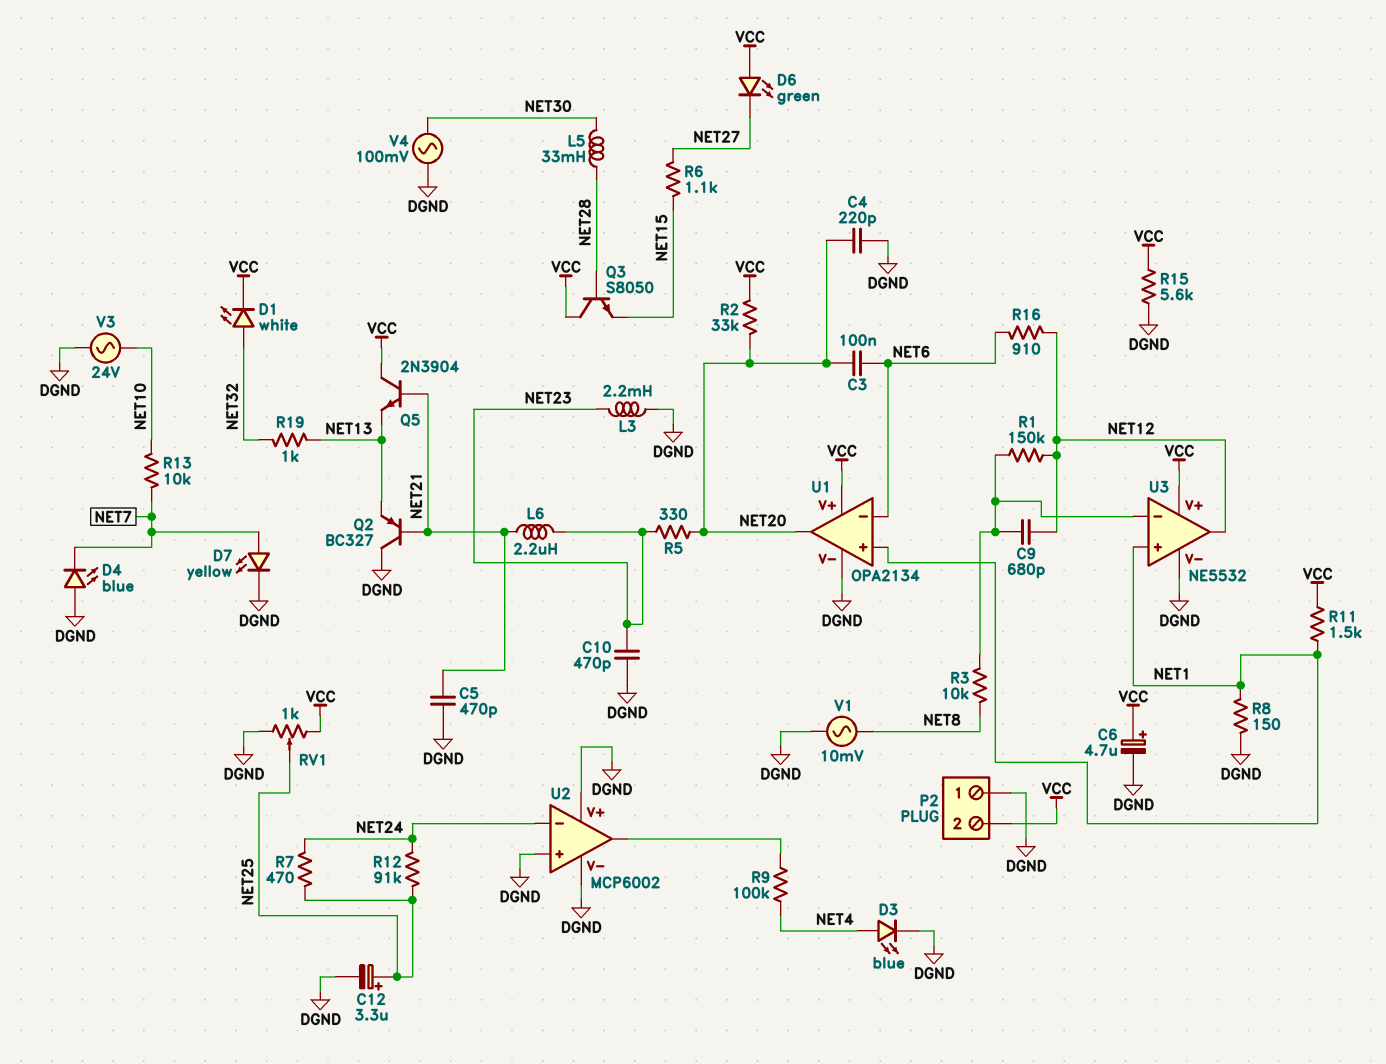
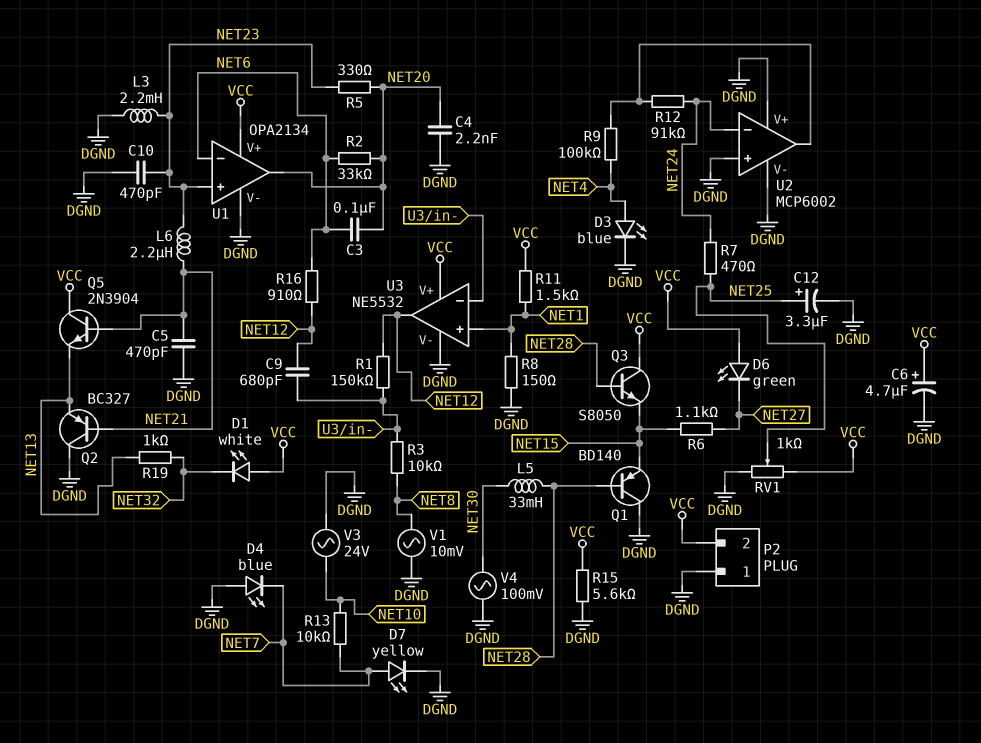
C4: 220pF (DGND, NET20) -> 2.2nF (DGND, NET20)
D1: LED white (A NET32, K VCC) -> LED white (A VCC, K NET32)
Q1: none -> PNP BD140 (B NET28, C DGND, E NET15)
R2: 33k (NET20, VCC) -> 33k (NET6, NET20)
R12: 91k (NET24, NET25) -> 91k (NET24, U2/out)
U1 pin in+: NET1 -> NET23

